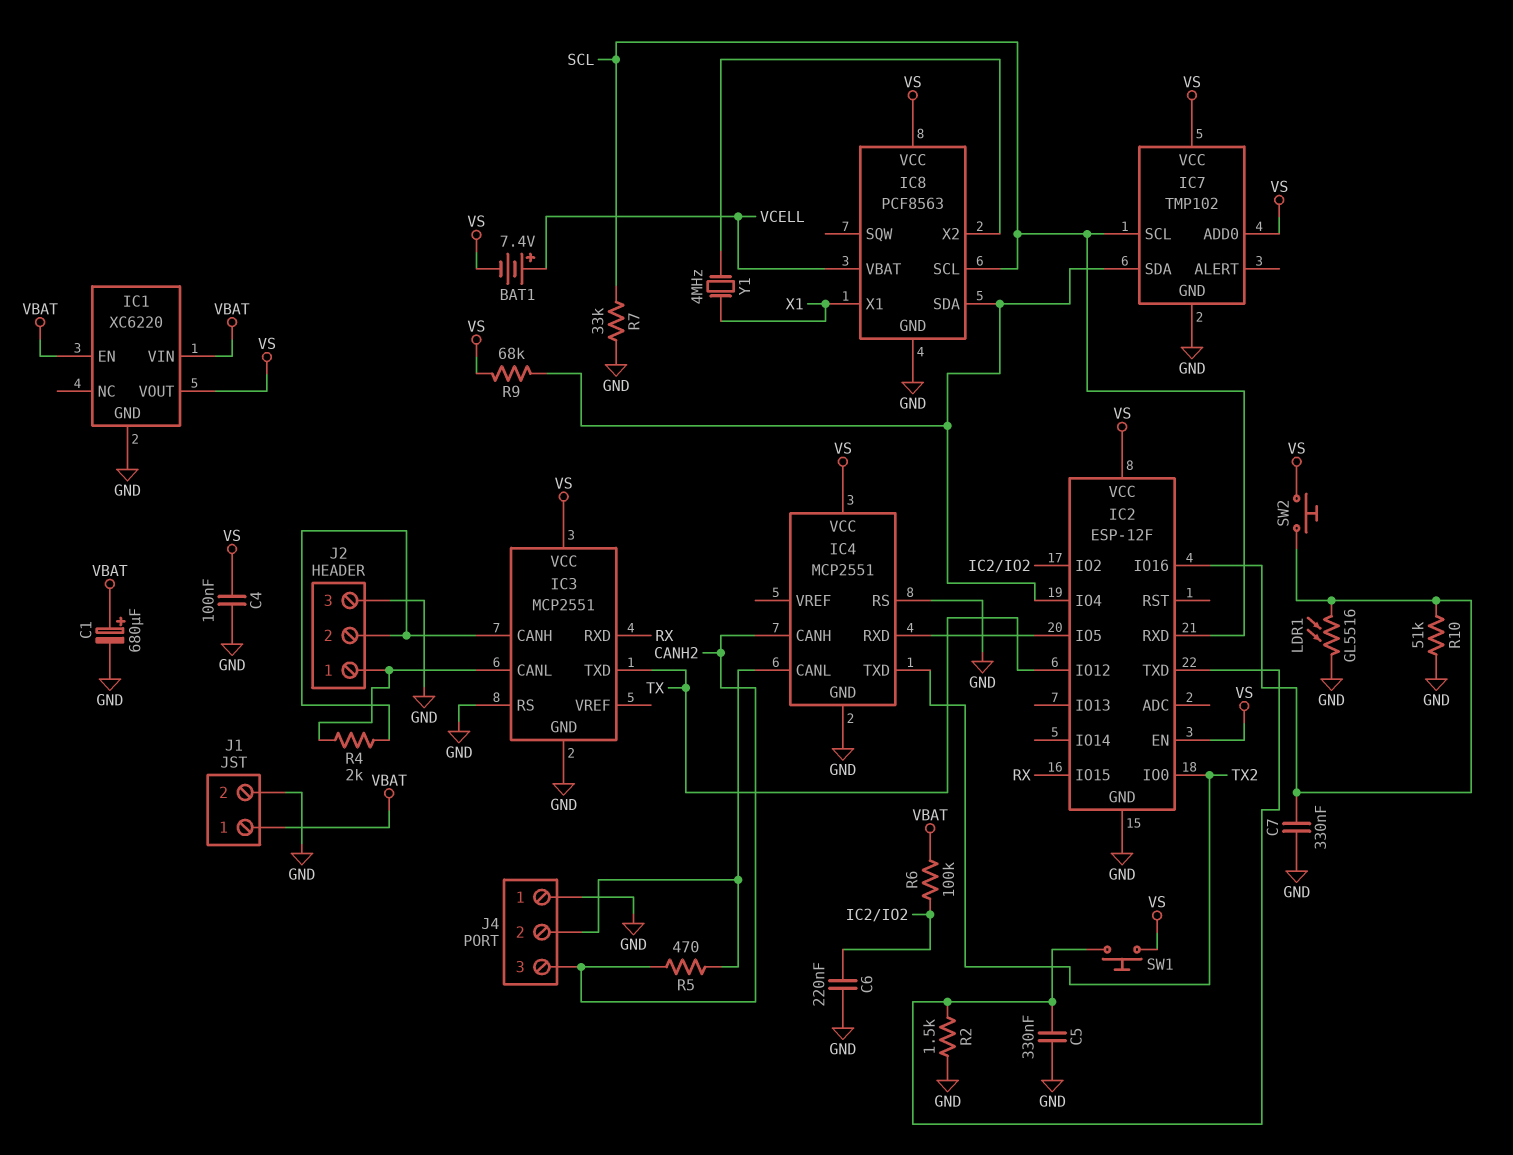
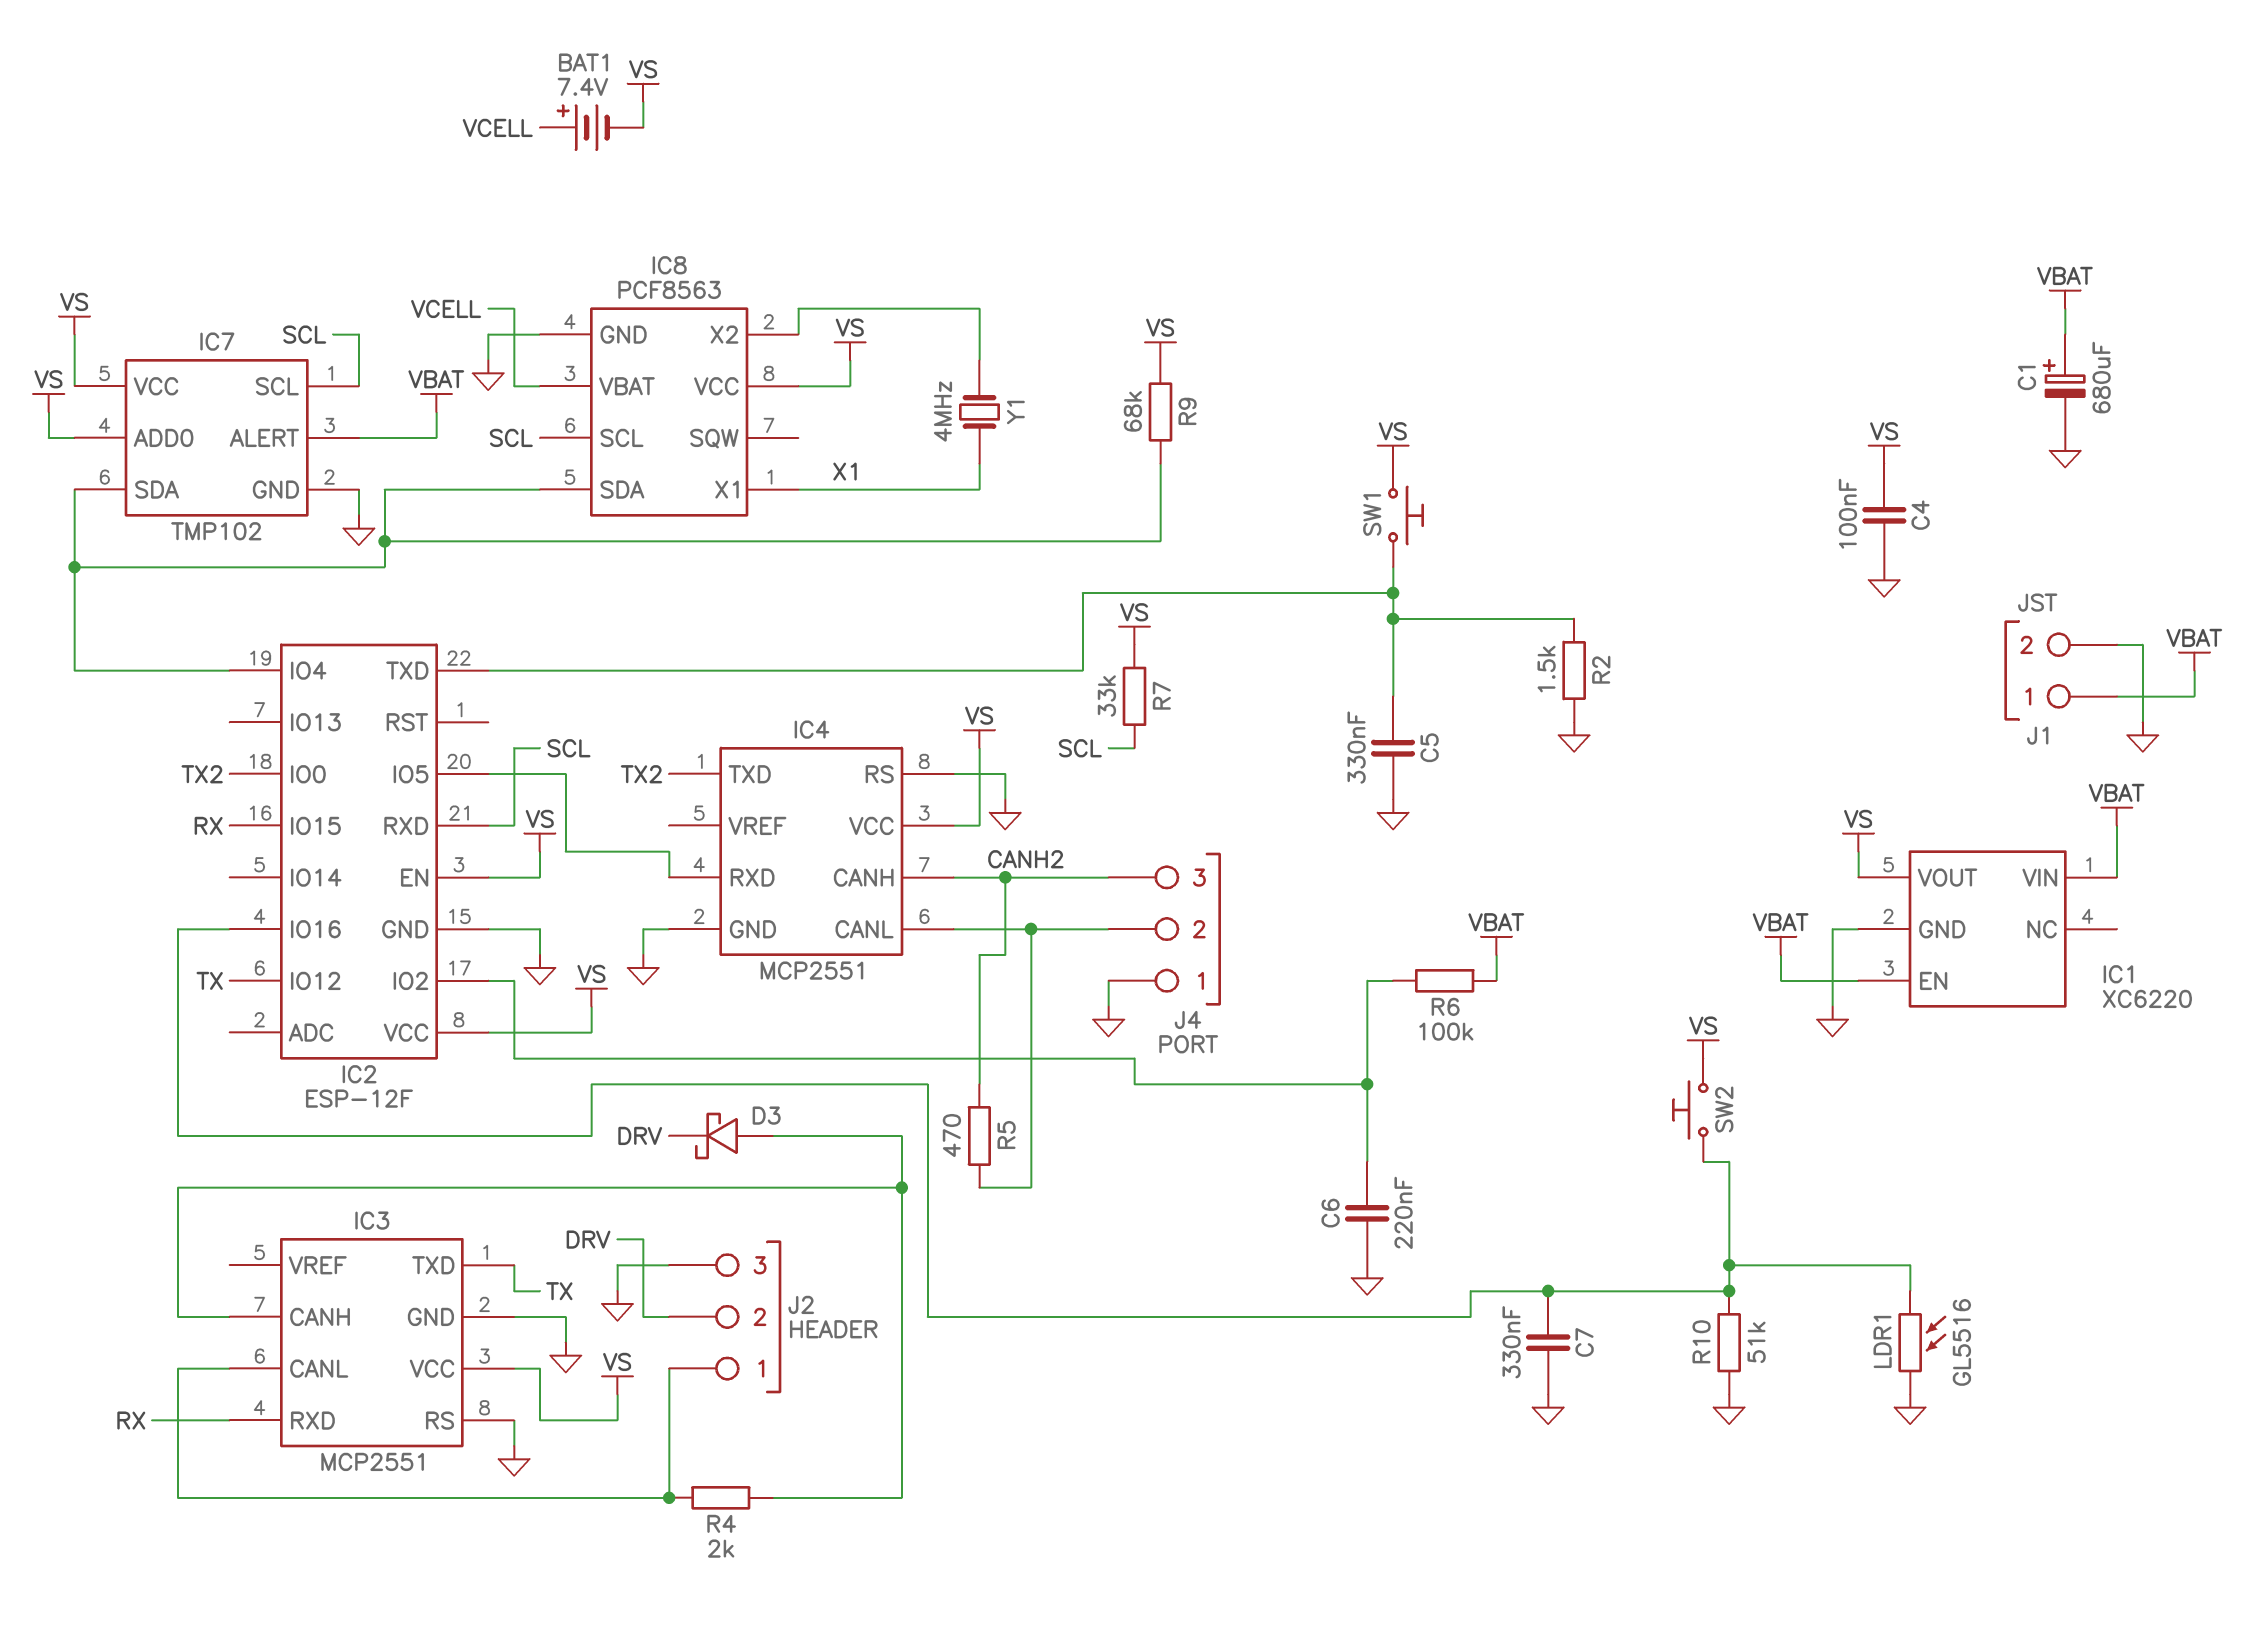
D3: none -> schottky (A IC3/CANH, K DRV)
IC7 pin ALERT: none -> VBAT
J2 pin 2: IC3/CANH -> DRV
R7: 33k (GND, SCL) -> 33k (SCL, VS)

